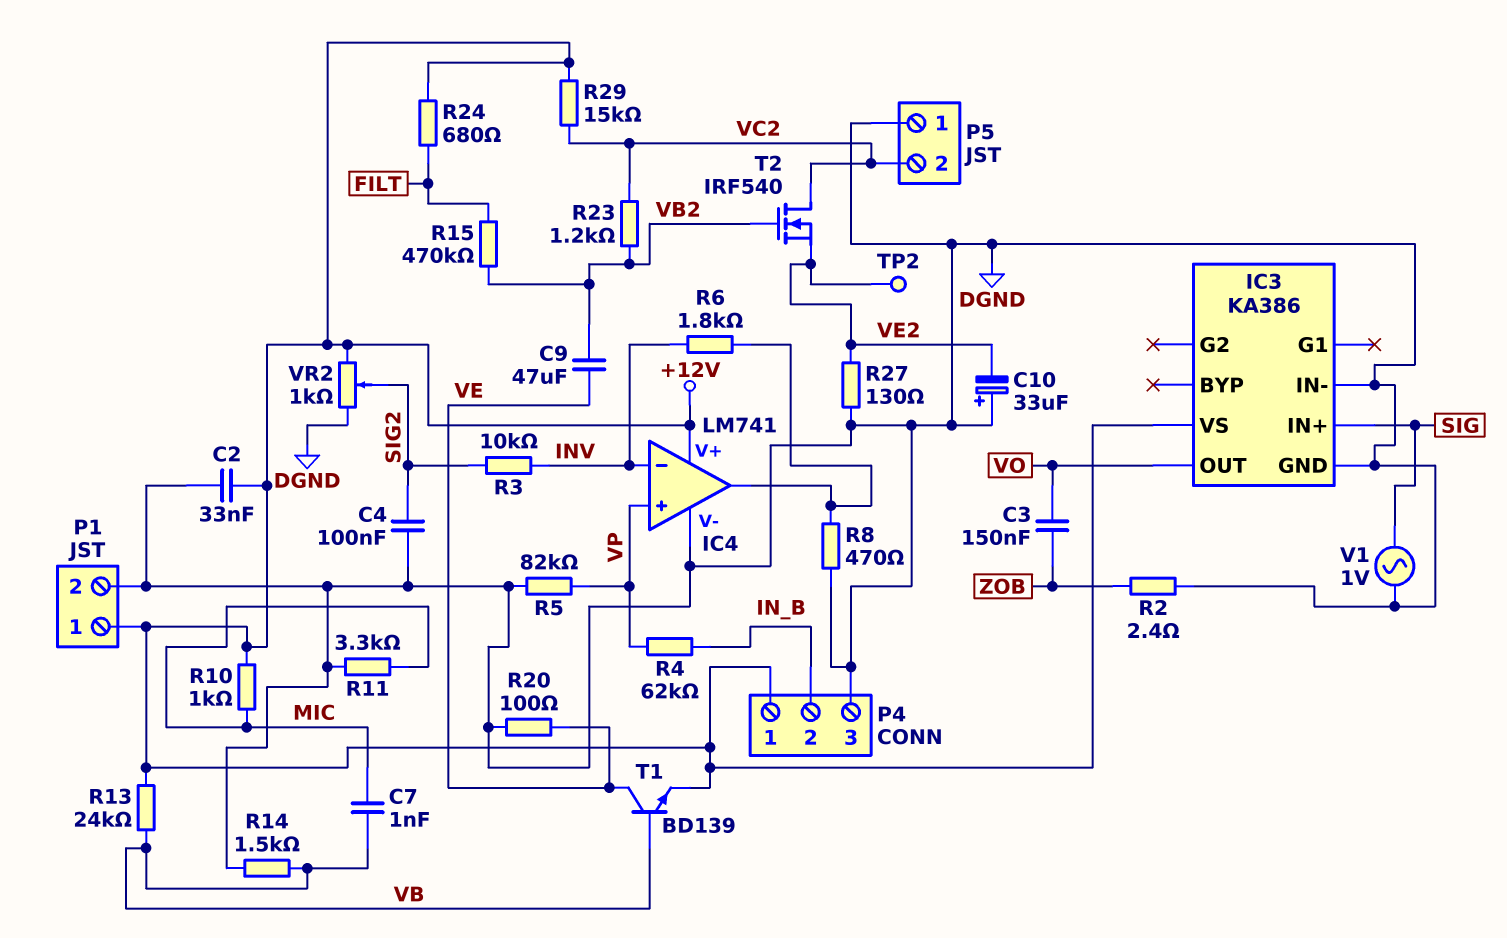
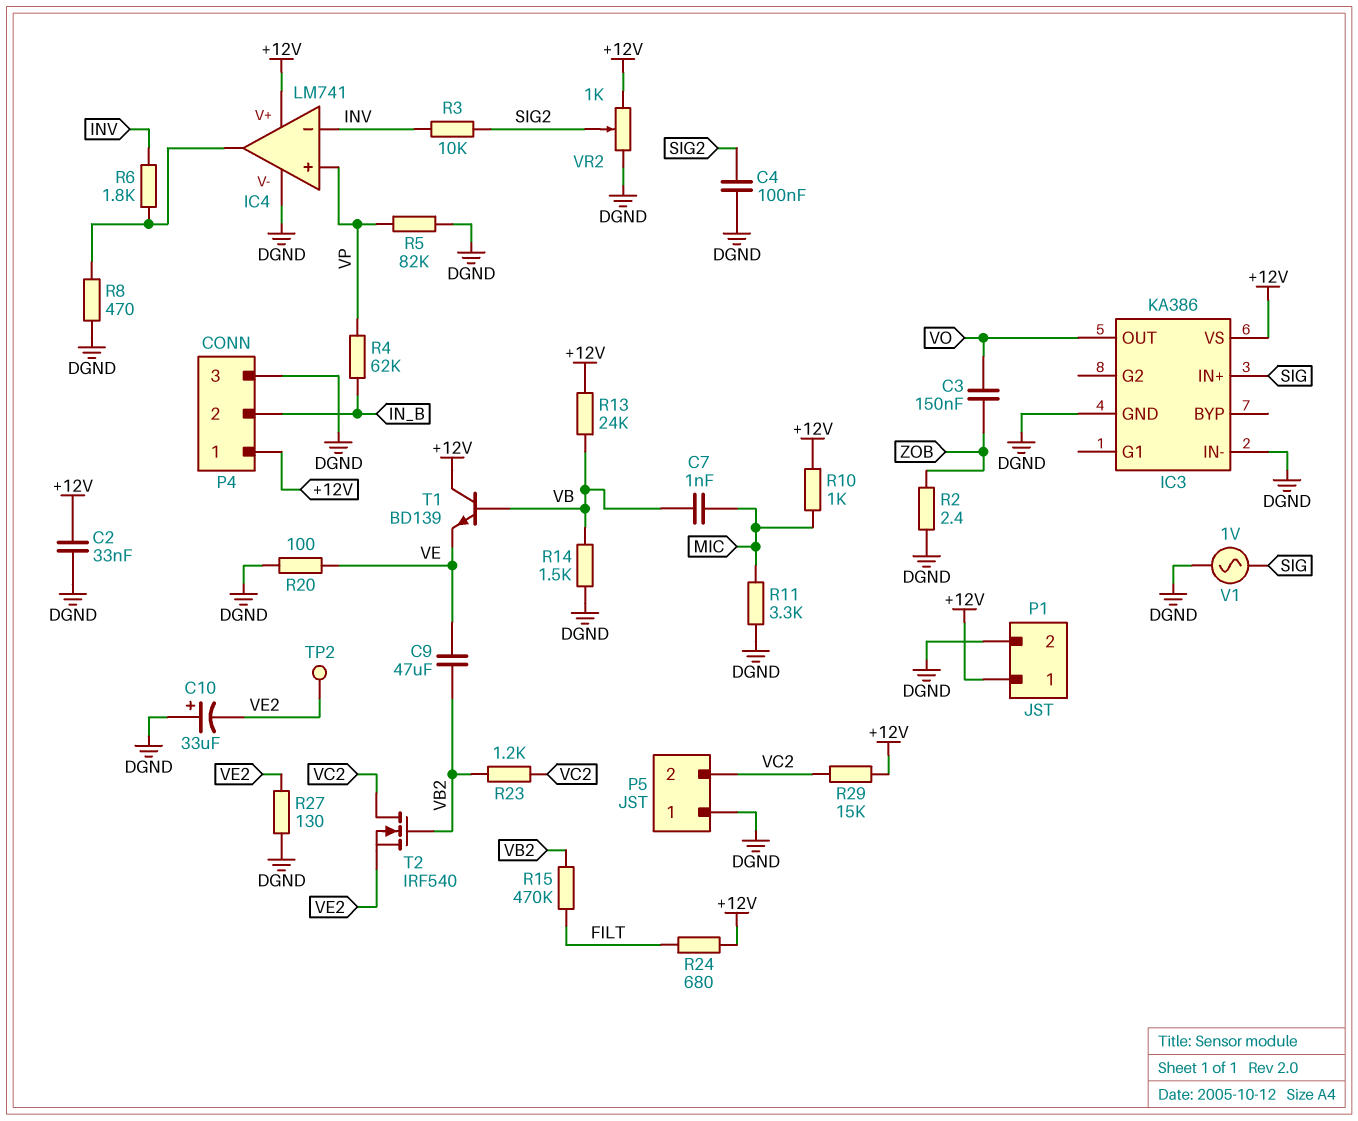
T1: NPN BD139 (B VB, C VE, E +12V) -> NPN BD139 (B VB, C +12V, E VE)

